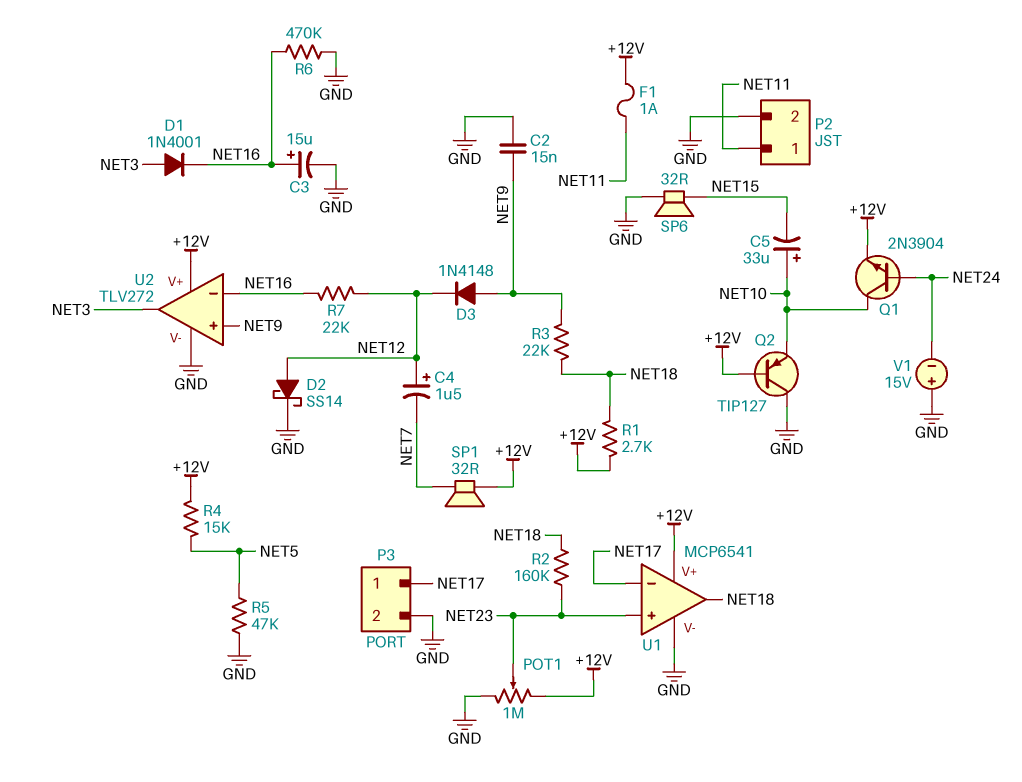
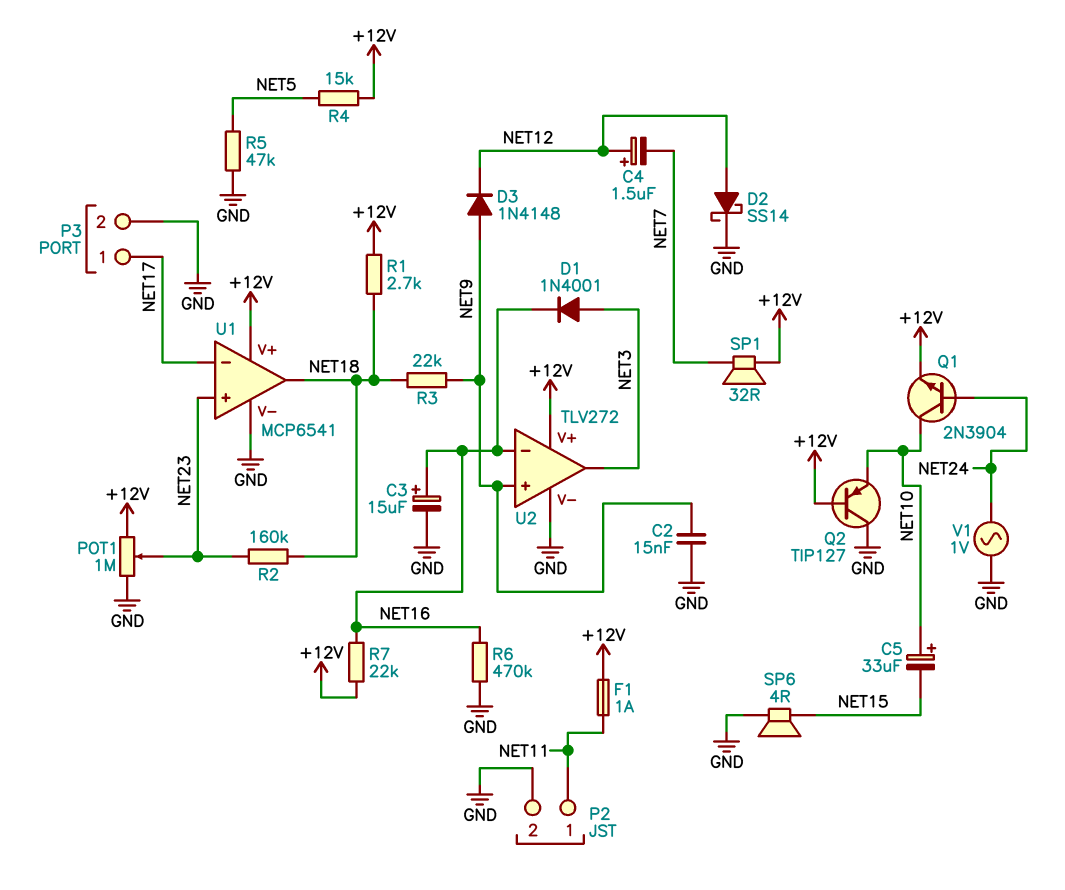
R7: 22k (NET12, NET16) -> 22k (+12V, NET16)
SP6: speaker 32R (GND, NET15) -> speaker 4R (GND, NET15)
V1: 15V (plus GND, minus NET24) -> AC 1V (GND, NET24)

